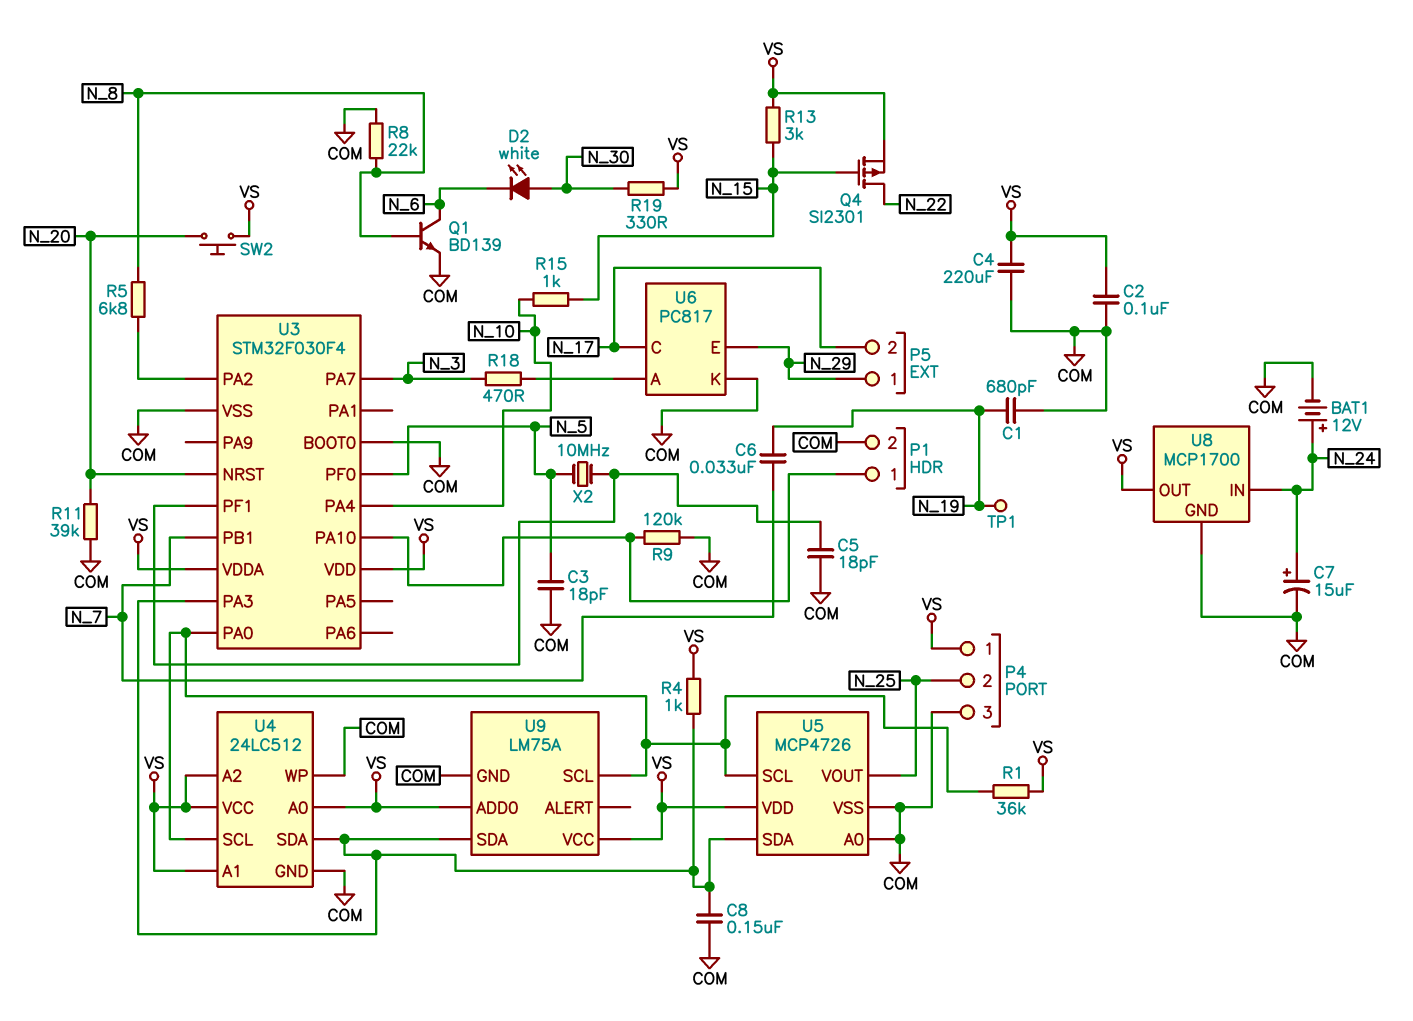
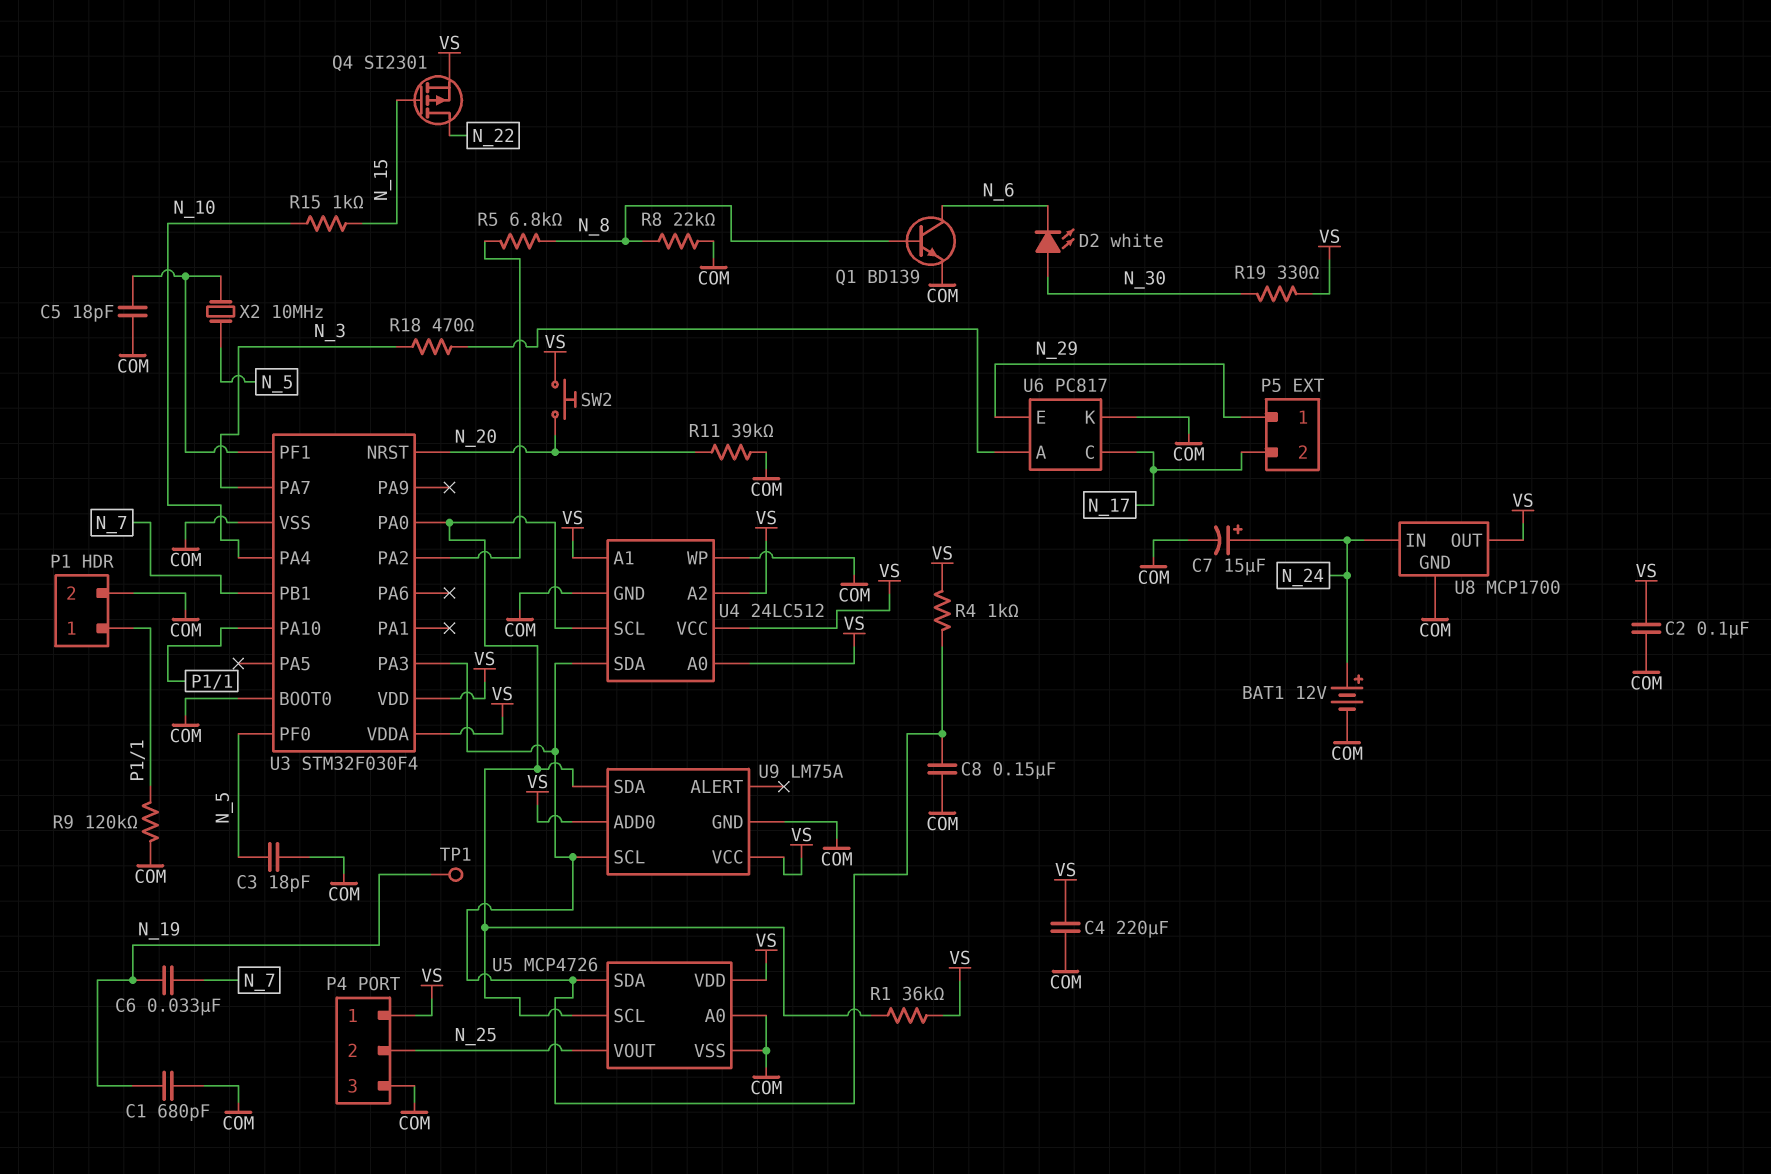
R13: 3k (N_15, VS) -> none
U9 pin SCL: U3/PA0 -> U3/PA3
U9 pin SDA: U3/PA3 -> U3/PA0

